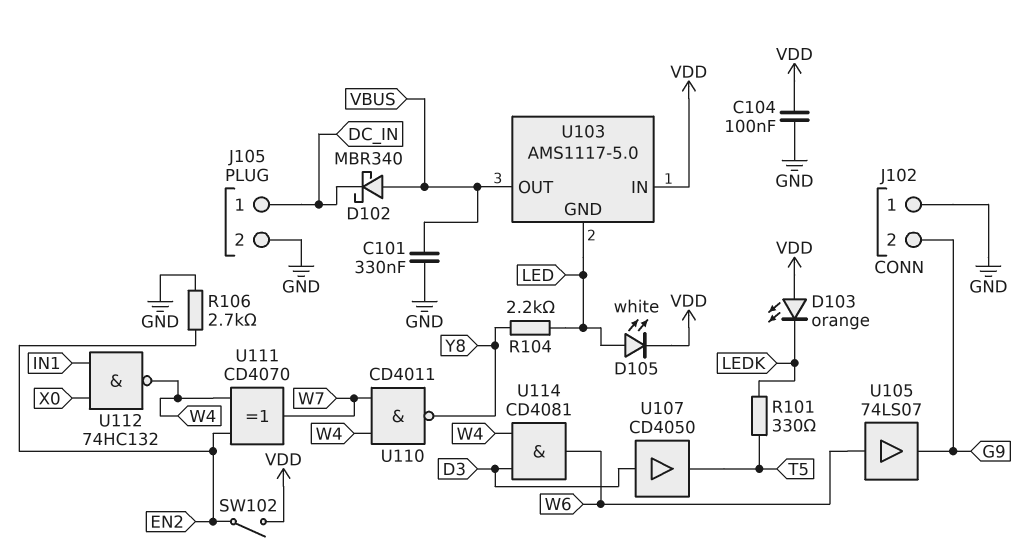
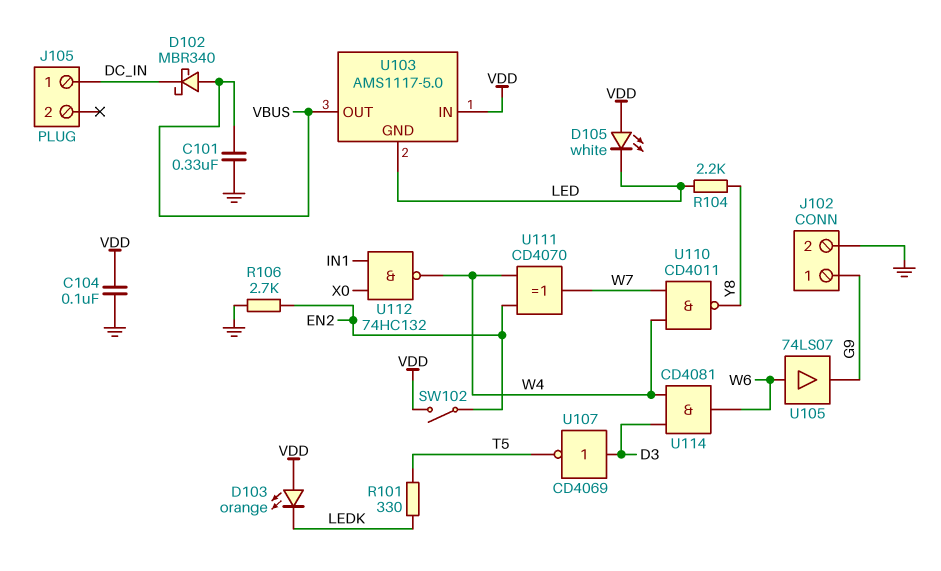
D105: LED white (A LED, K VDD) -> LED white (A VDD, K LED)
J102 pin 1: GND -> G9
J102 pin 2: G9 -> GND
J105 pin 2: GND -> none
U107: buffer CD4050 (in D3, out T5) -> NOT CD4069 (in D3, out T5)

